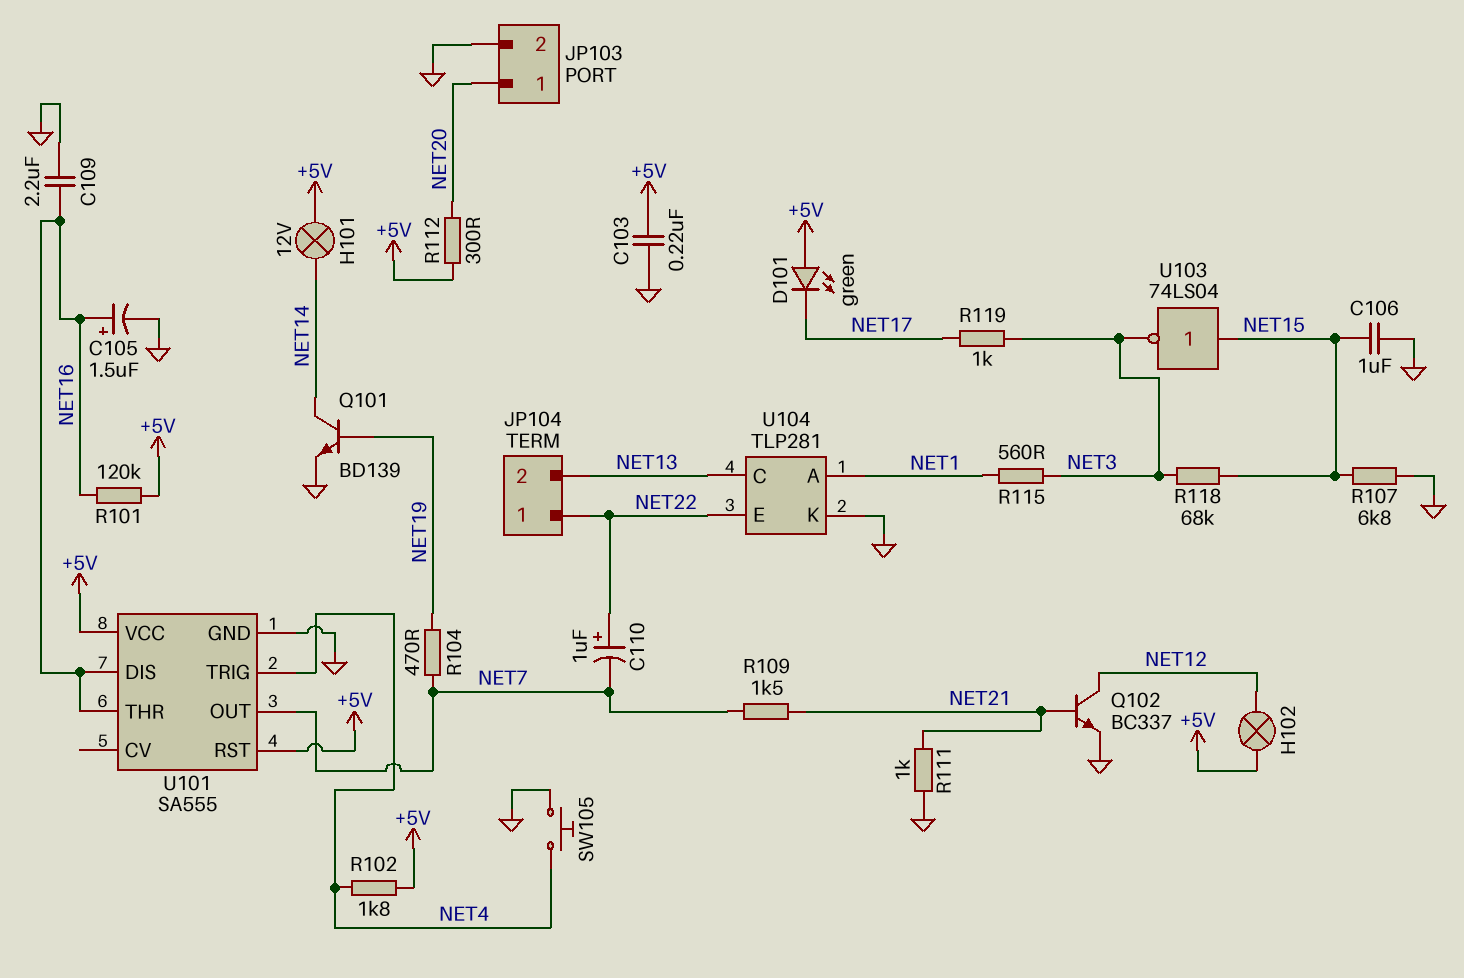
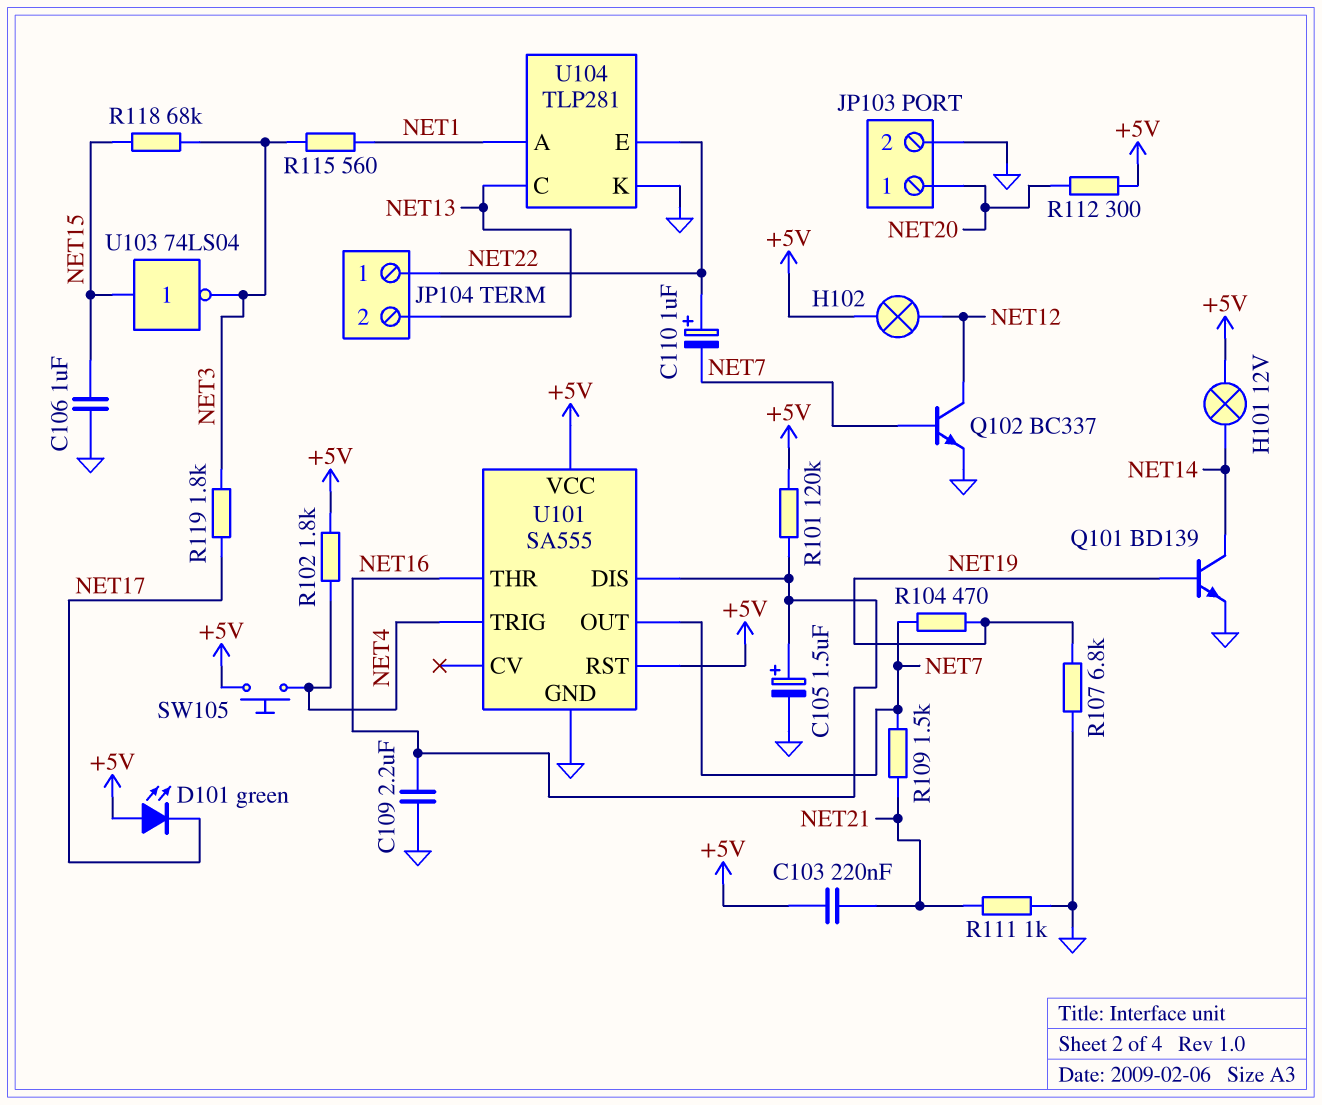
C103: 220nF (+5V, GND) -> 220nF (+5V, NET21)
Q102: NPN BC337 (B NET21, C NET12, E GND) -> NPN BC337 (B NET7, C NET12, E GND)
R107: 6.8k (GND, NET15) -> 6.8k (GND, NET19)
R119: 1k (NET3, NET17) -> 1.8k (NET3, NET17)
SW105: button (GND, NET4) -> button (+5V, NET4)

